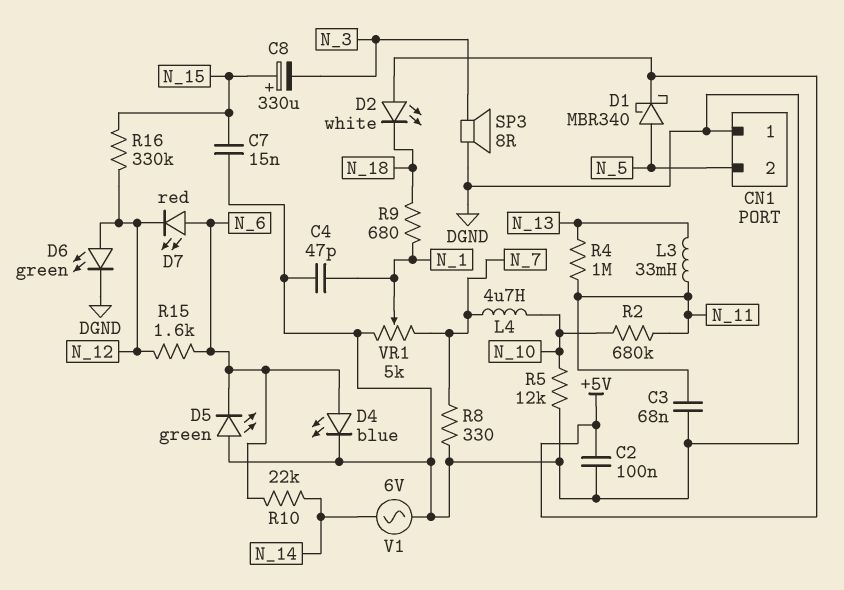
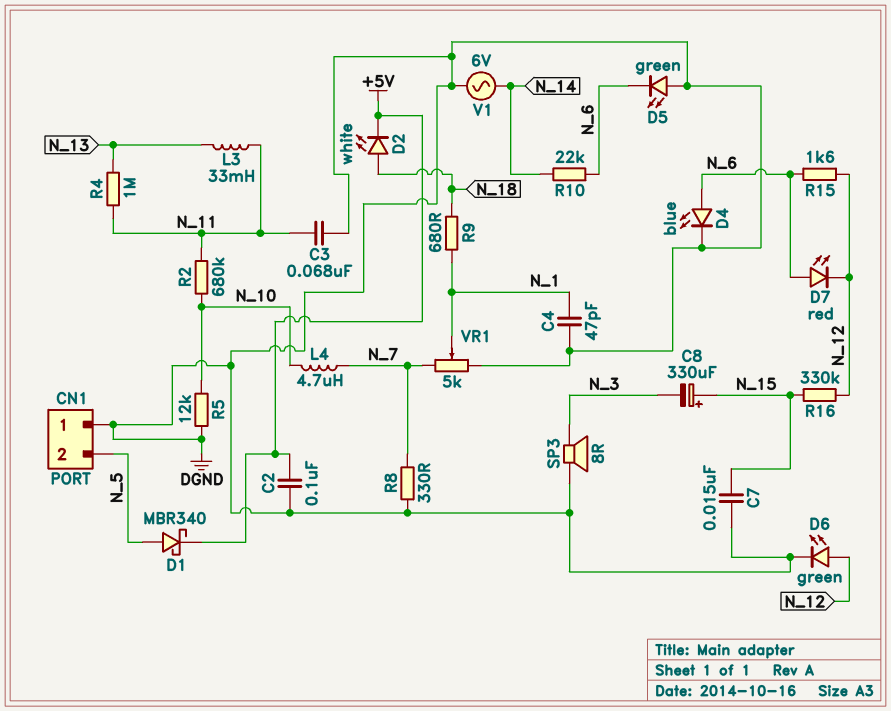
D2: LED white (A +5V, K N_18) -> LED white (A N_18, K +5V)

